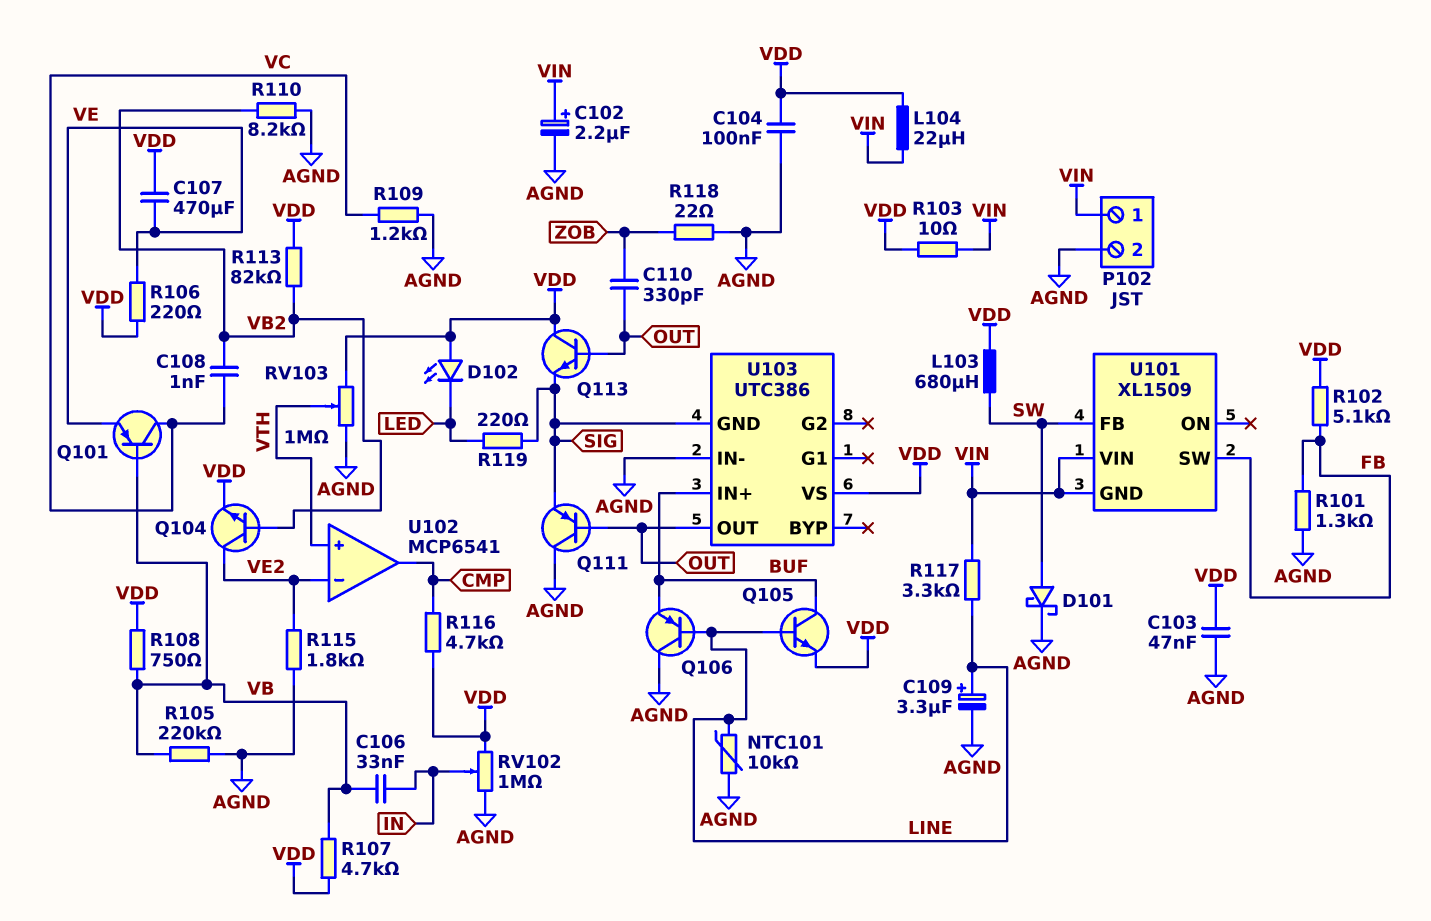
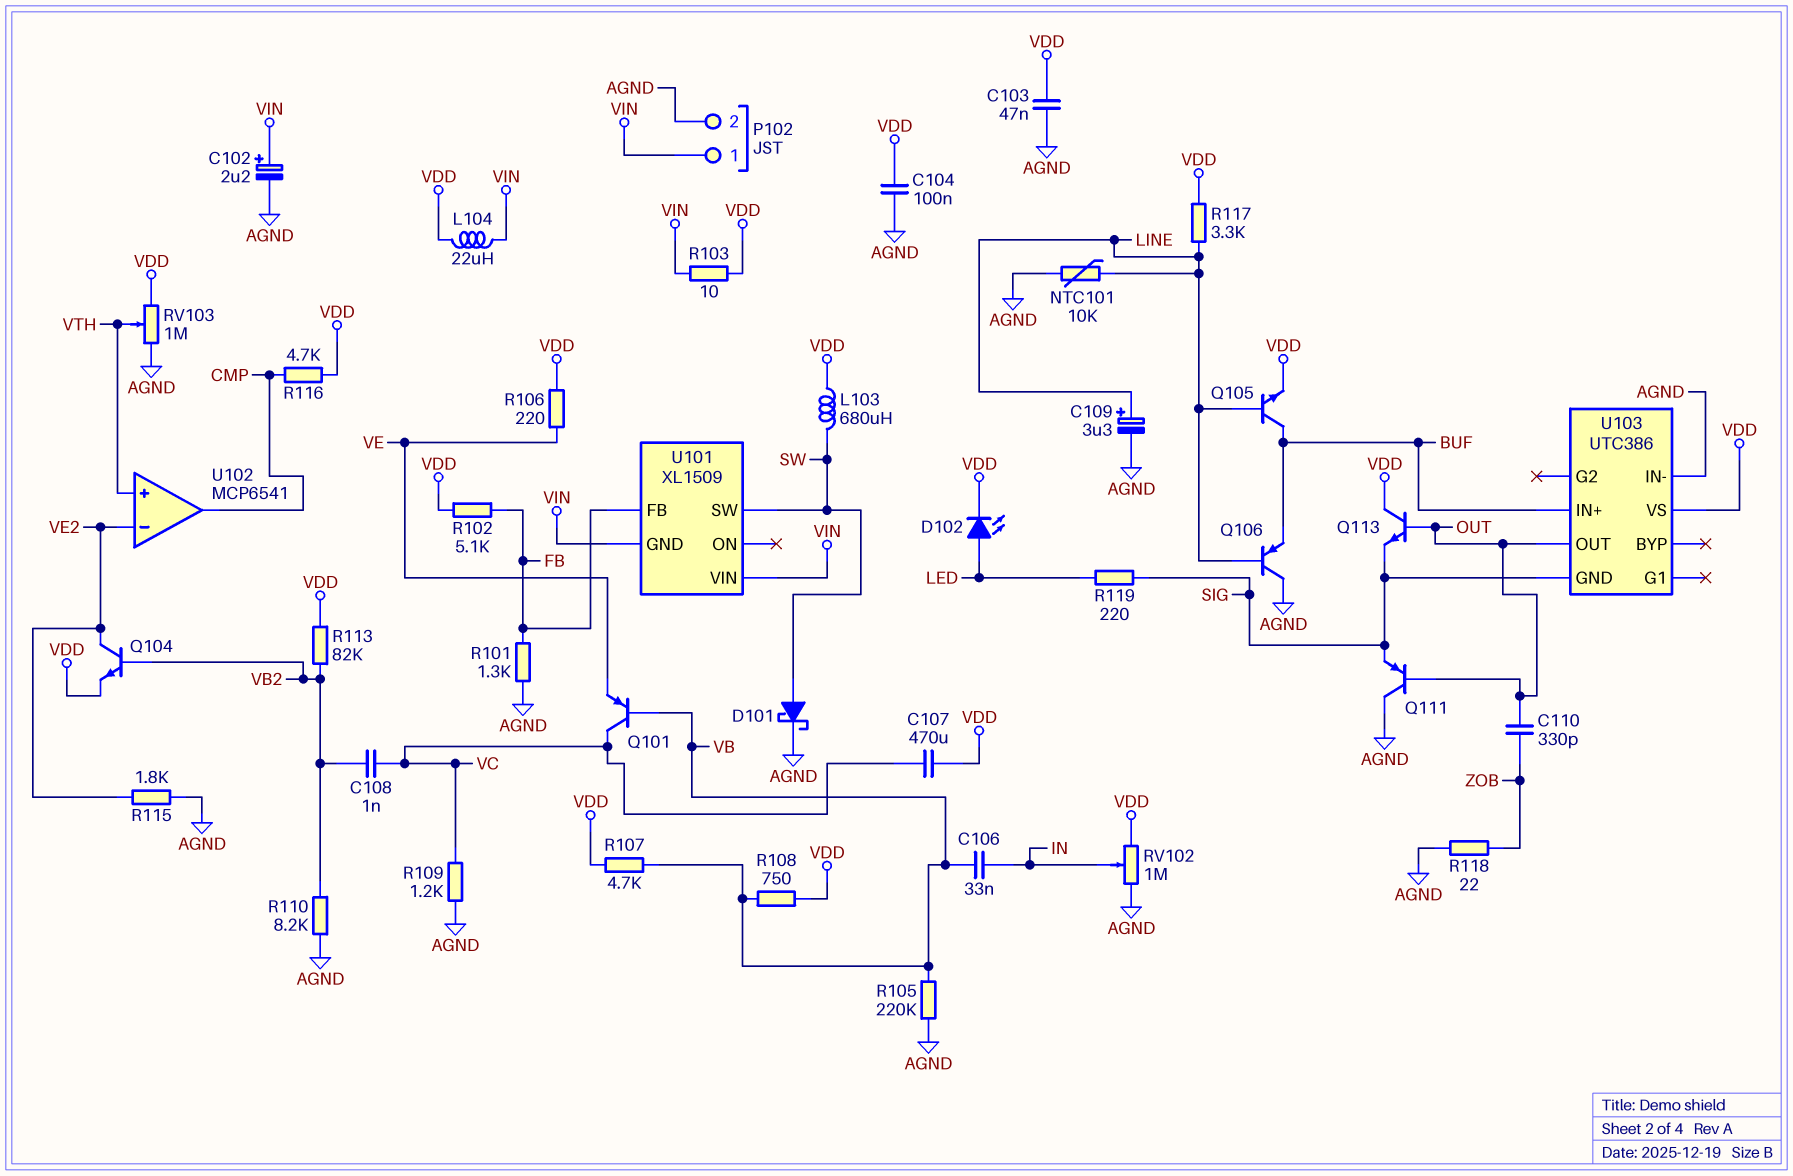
C107: 470uF (VDD, VE) -> 470uF (VC, VDD)
D102: LED (A VDD, K LED) -> LED (A LED, K VDD)
R117: 3.3k (LINE, VIN) -> 3.3k (LINE, VDD)
U101 pin FB: SW -> FB
U101 pin SW: FB -> SW

